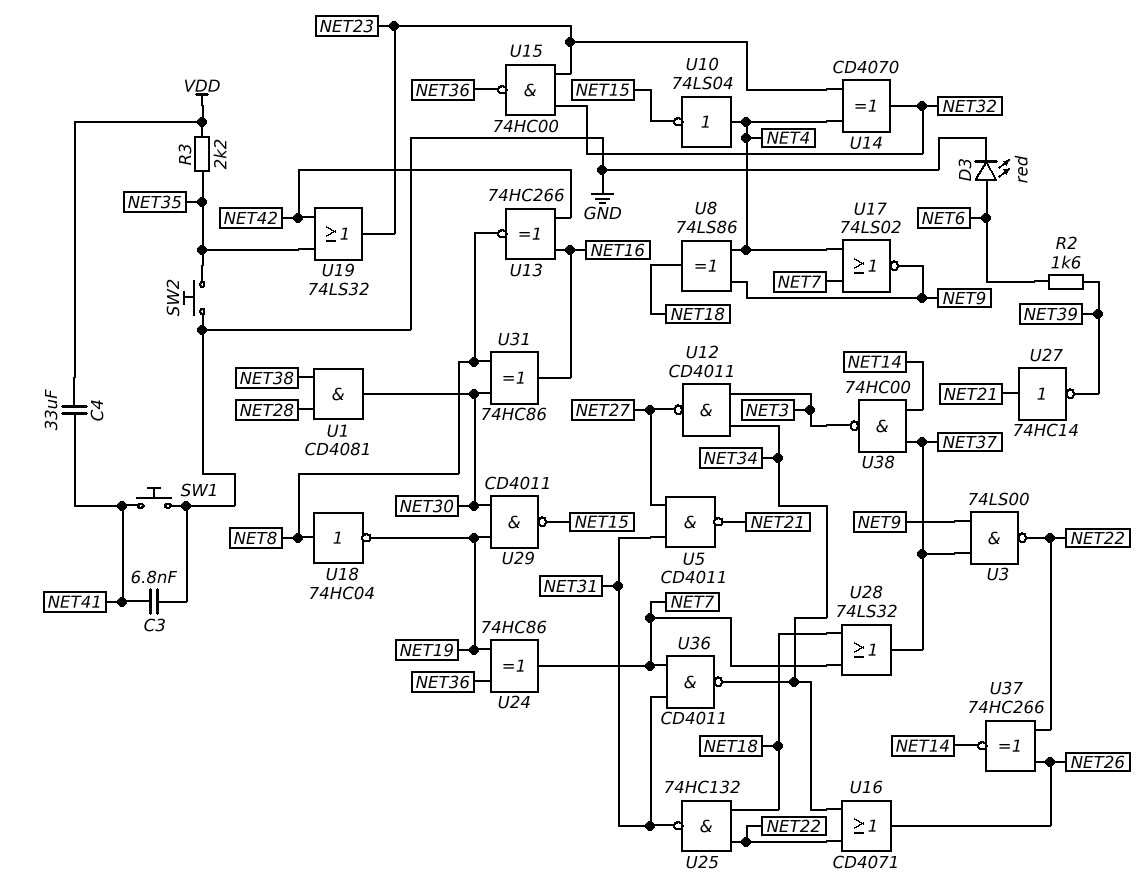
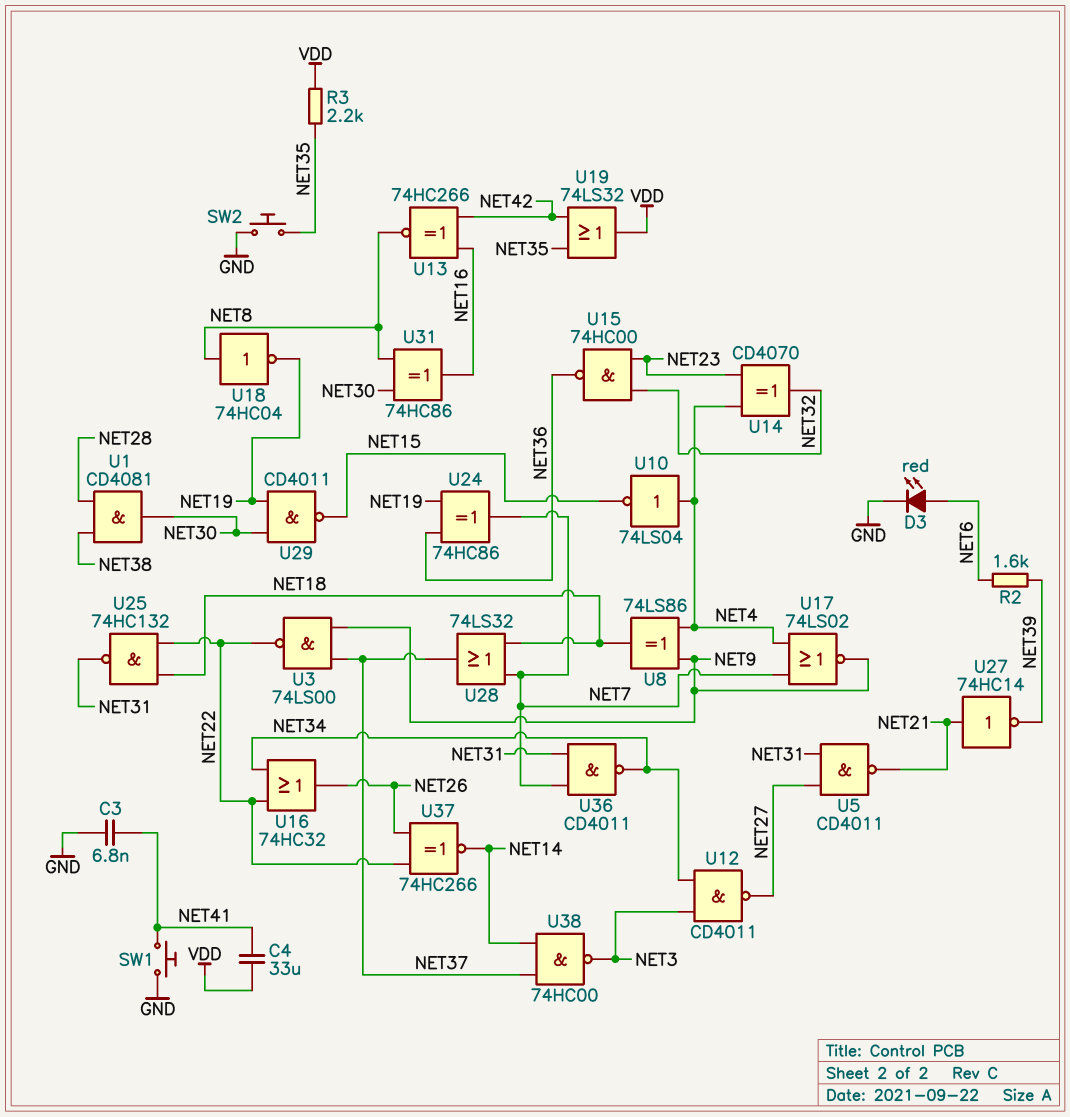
U16: OR CD4071 (in NET22, in NET34, out NET26) -> OR 74HC32 (in NET22, in NET34, out NET26)
U19: OR 74LS32 (in NET35, in NET42, out NET23) -> OR 74LS32 (in NET35, in NET42, out VDD)

